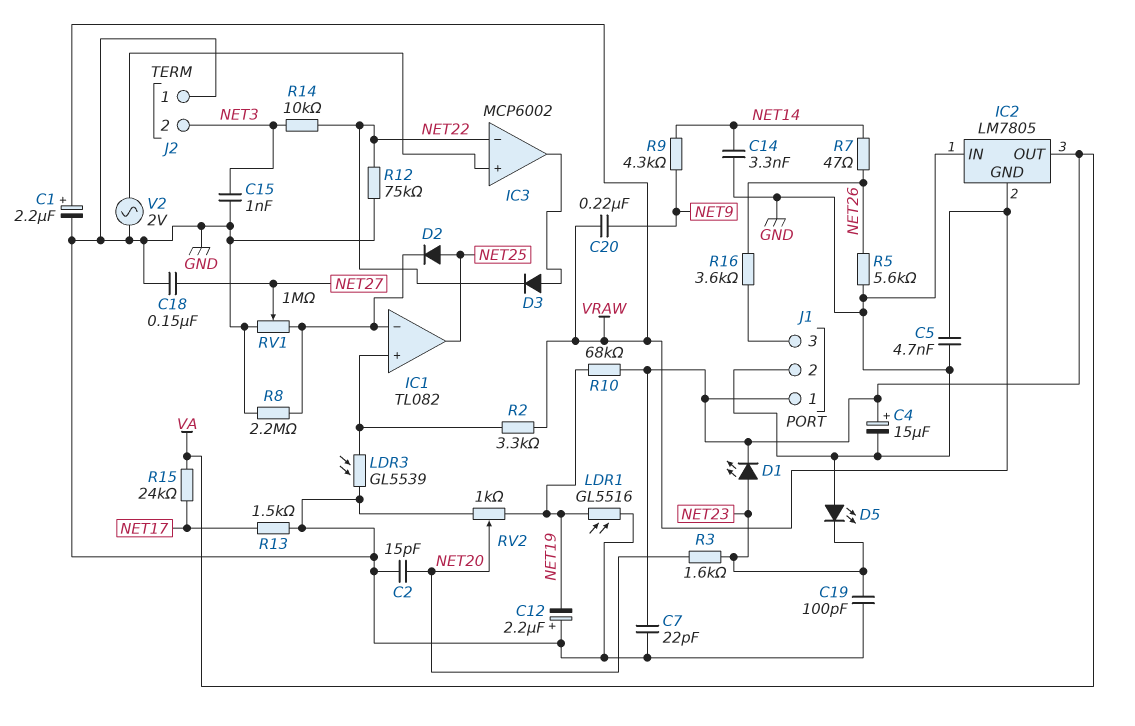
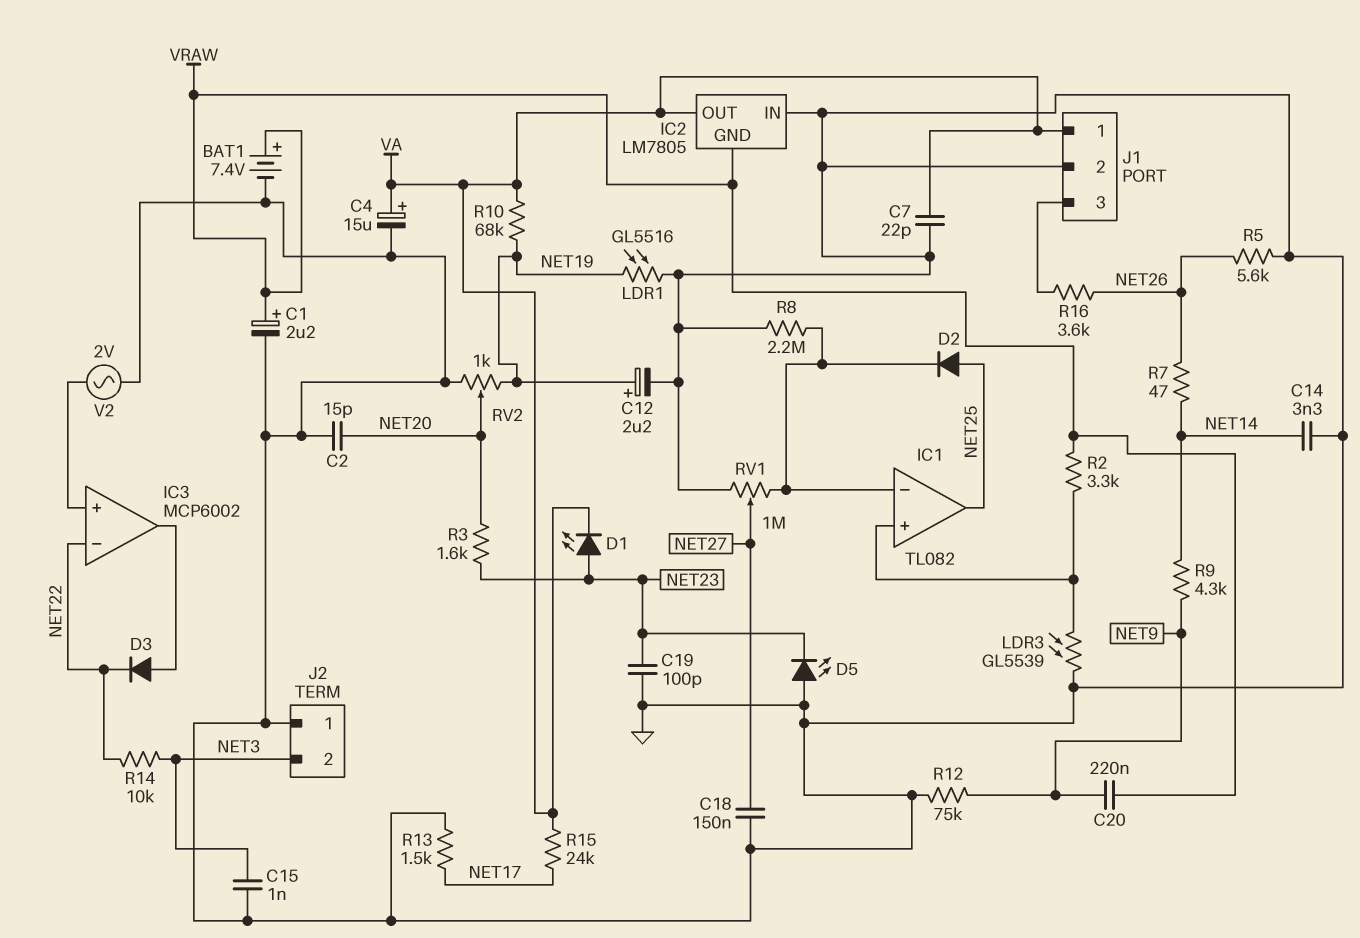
BAT1: none -> 7.4V (plus VRAW, minus GND)
C5: 4.7nF (GND, VRAW) -> none
C12: 2.2uF (plus GND, minus NET19) -> 2.2uF (plus NET19, minus GND)
R12: 75k (GND, NET22) -> 75k (GND, NET9)

